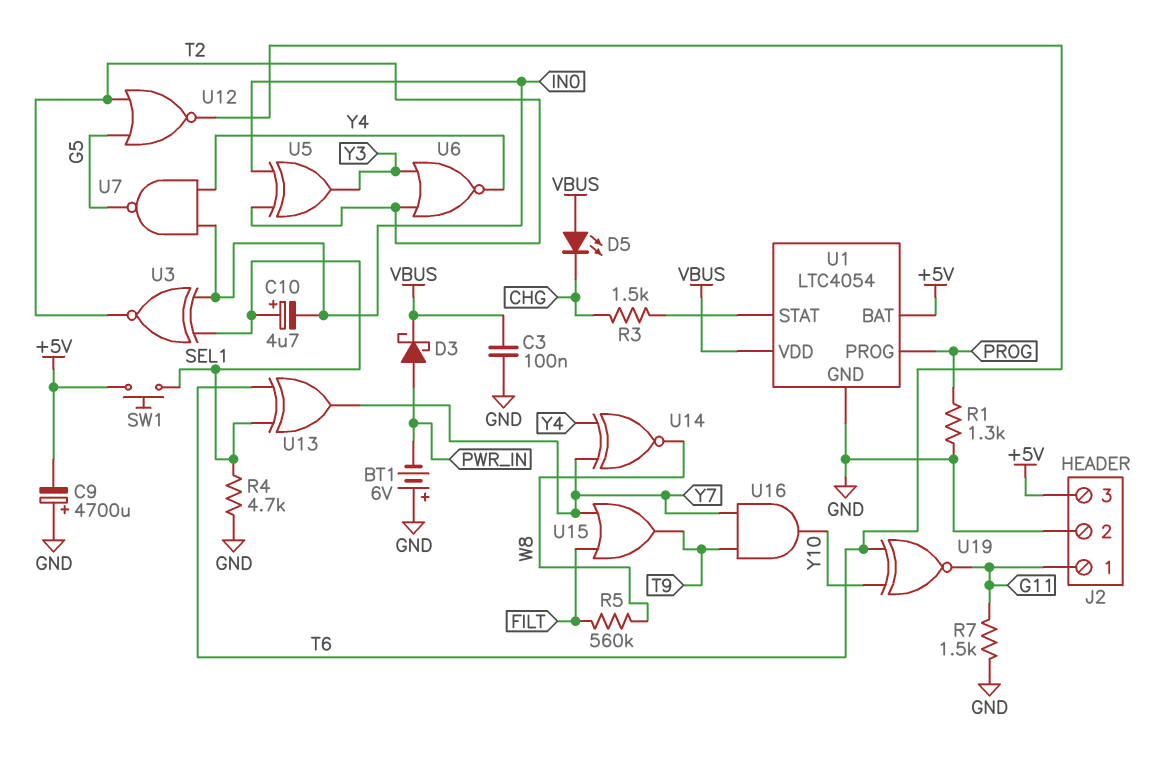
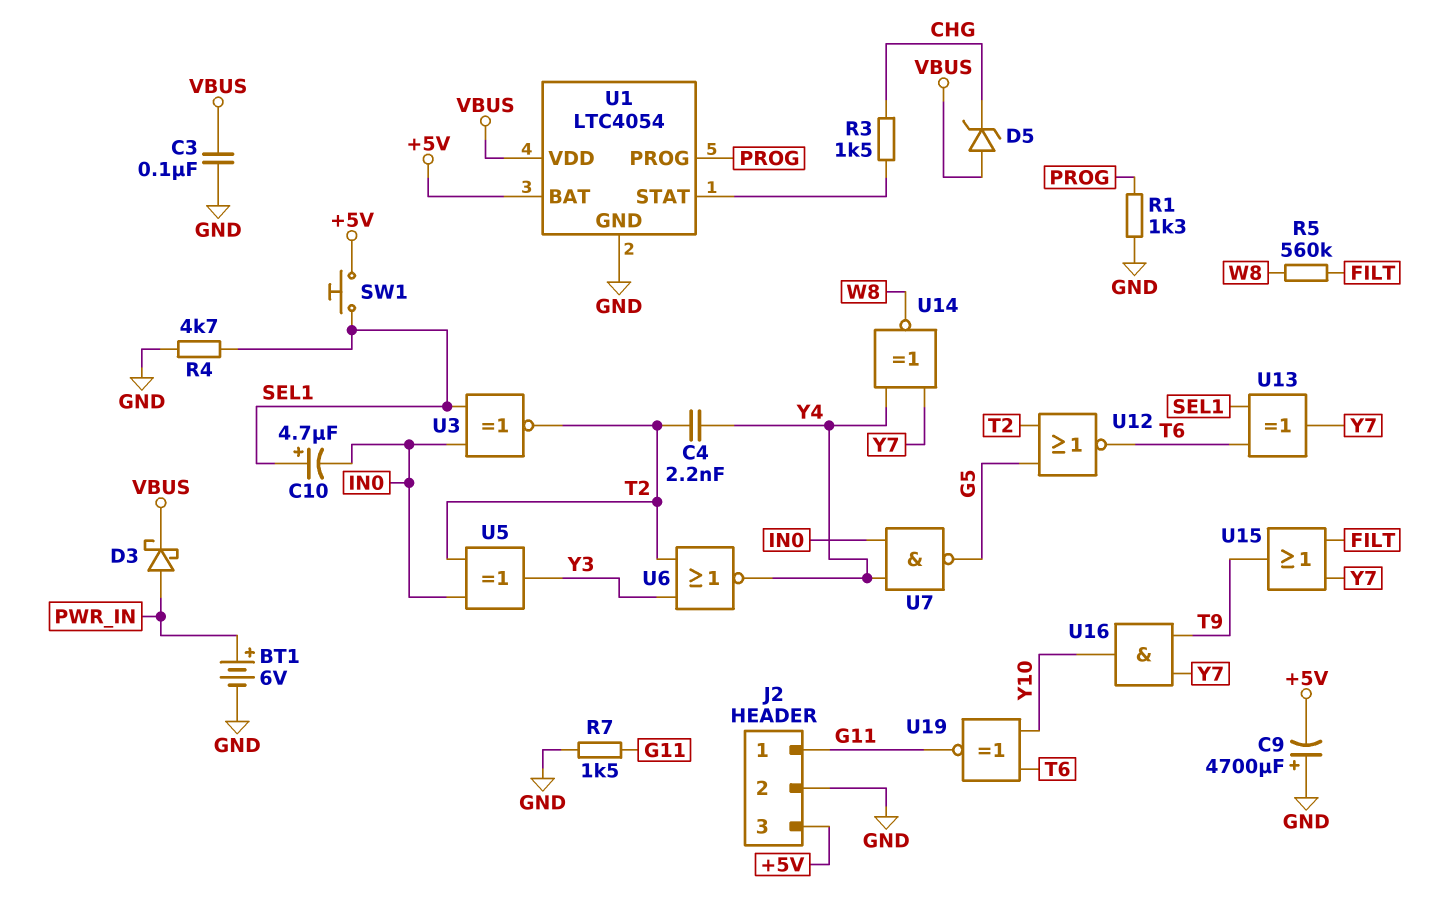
BT1: 6V (plus GND, minus PWR_IN) -> 6V (plus PWR_IN, minus GND)
C4: none -> 2.2nF (T2, Y4)
D5: LED (A VBUS, K CHG) -> zener (A VBUS, K CHG)

